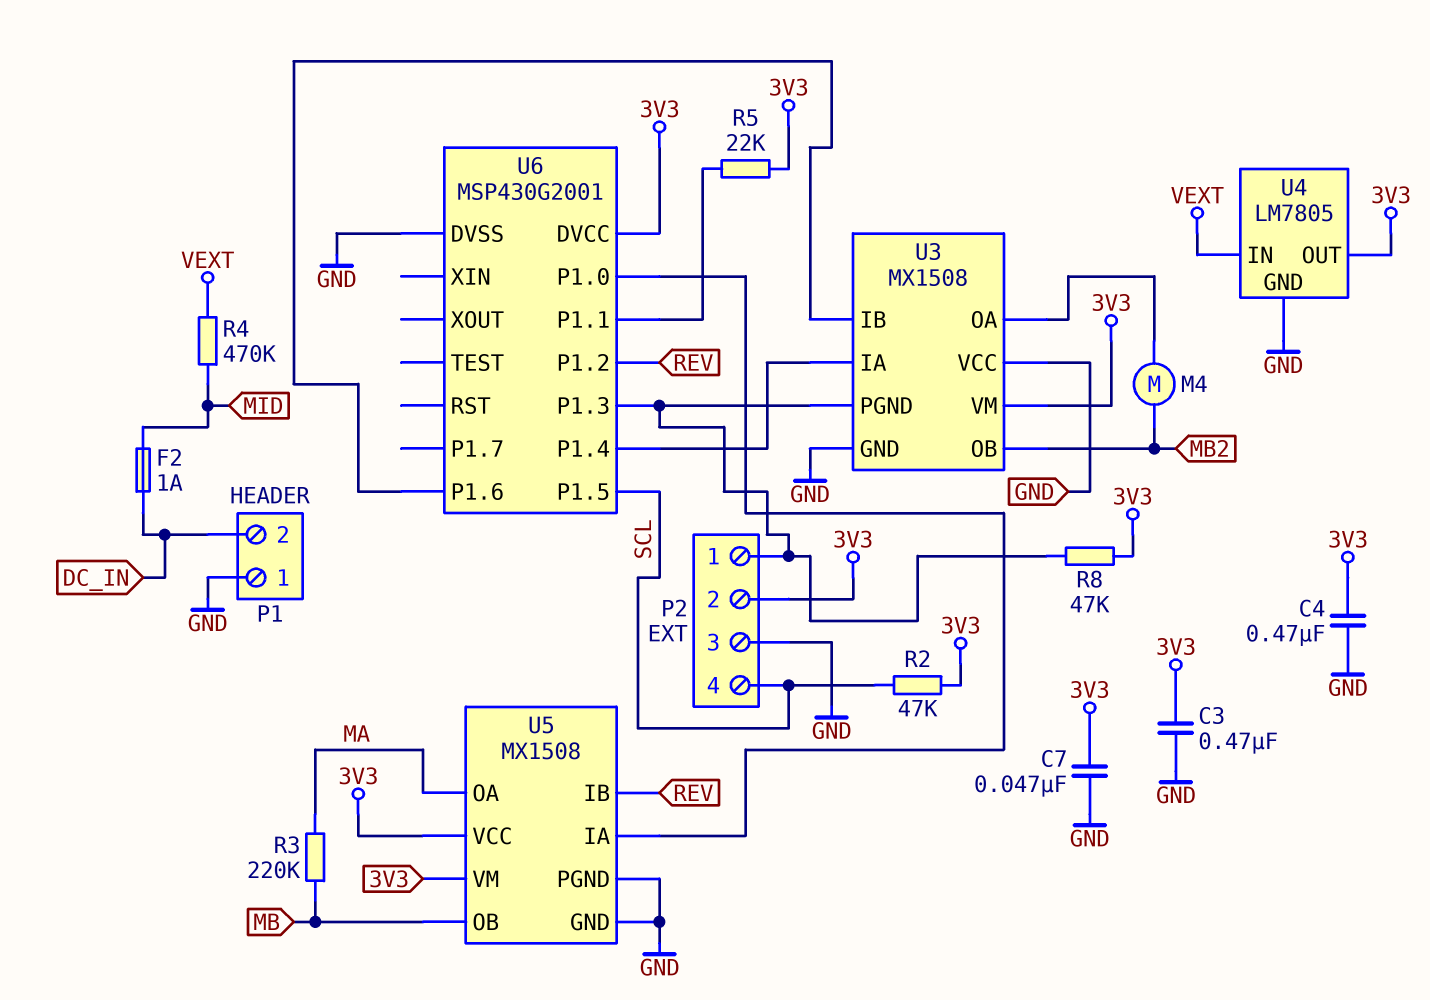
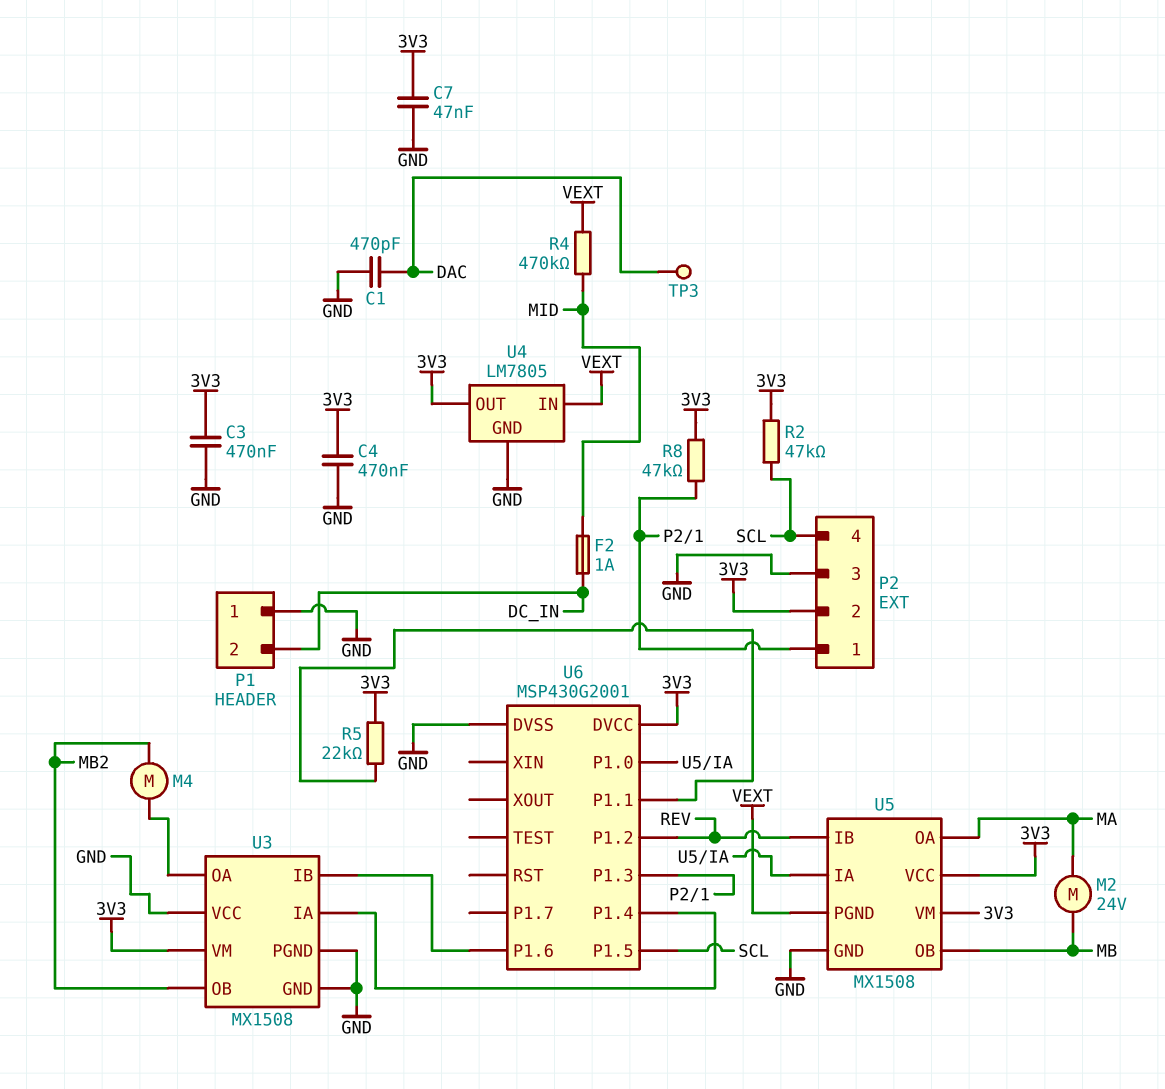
C1: none -> 470pF (DAC, GND)
M2: none -> motor 24V (MA, MB)
R3: 220k (MA, MB) -> none
TP3: none -> test point (DAC)
U3 pin PGND: P2/1 -> GND
U5 pin PGND: GND -> VEXT

